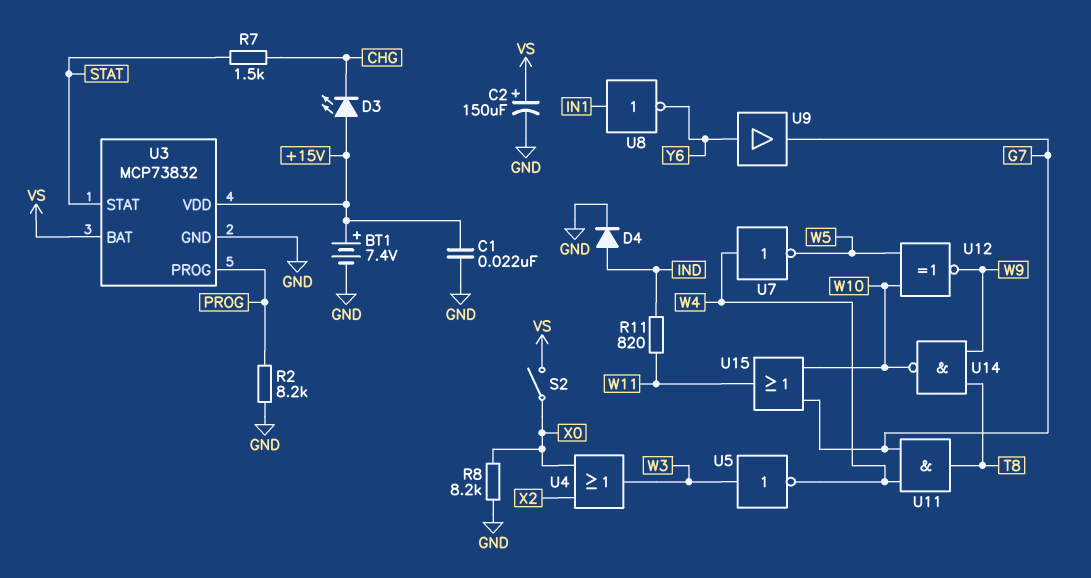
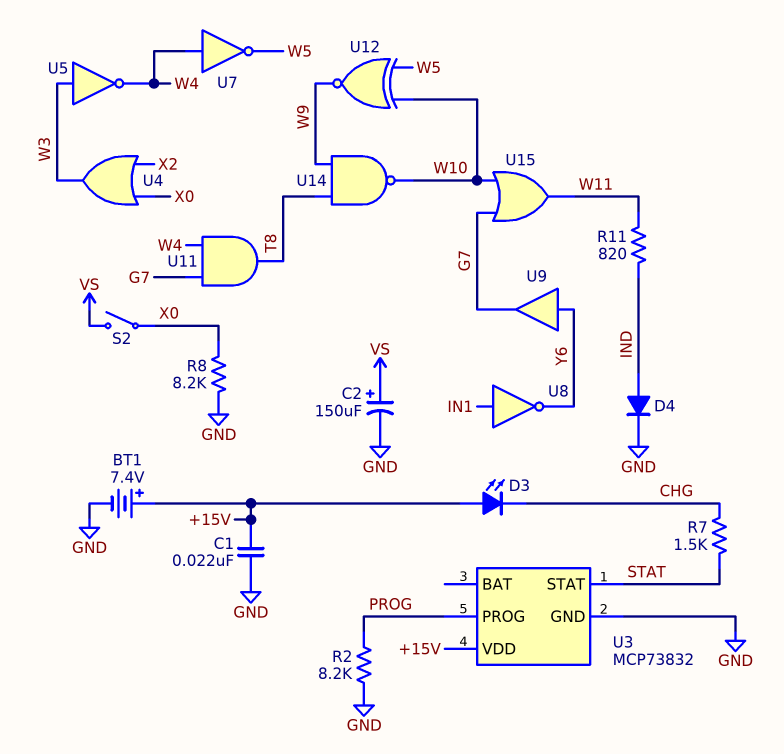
U3 pin BAT: VS -> none

